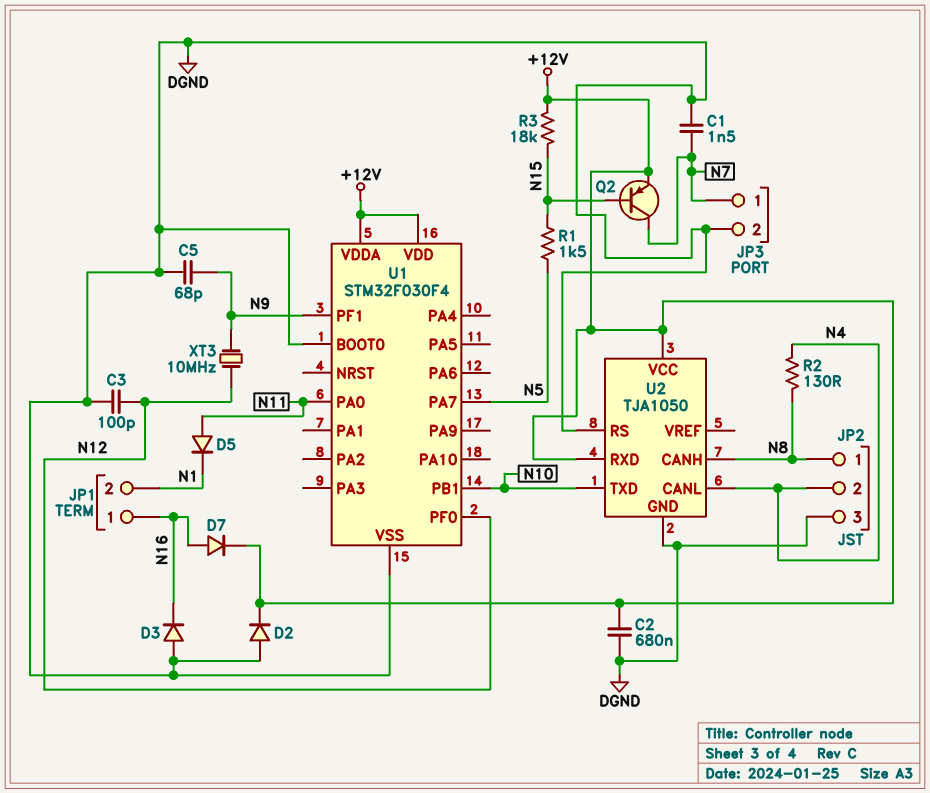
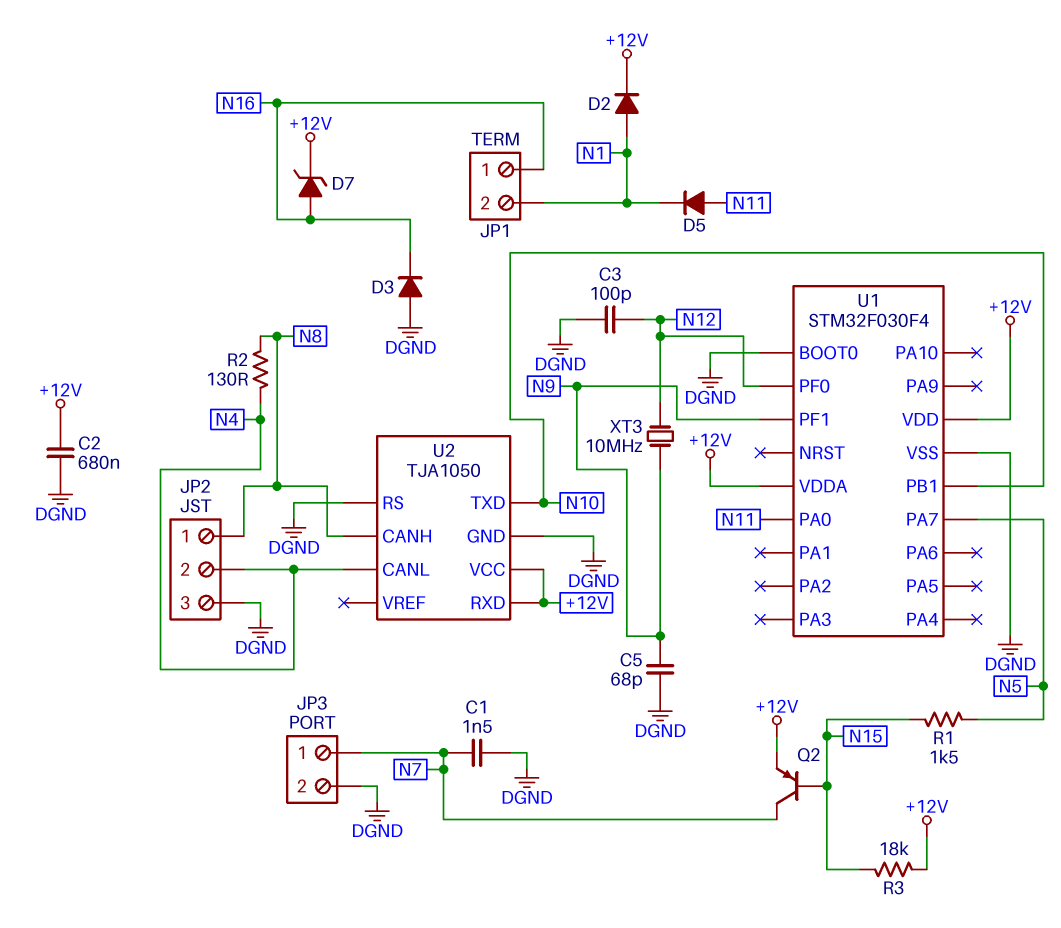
D2: diode (A DGND, K +12V) -> diode (A N1, K +12V)
D7: diode (A N16, K +12V) -> zener (A N16, K +12V)

